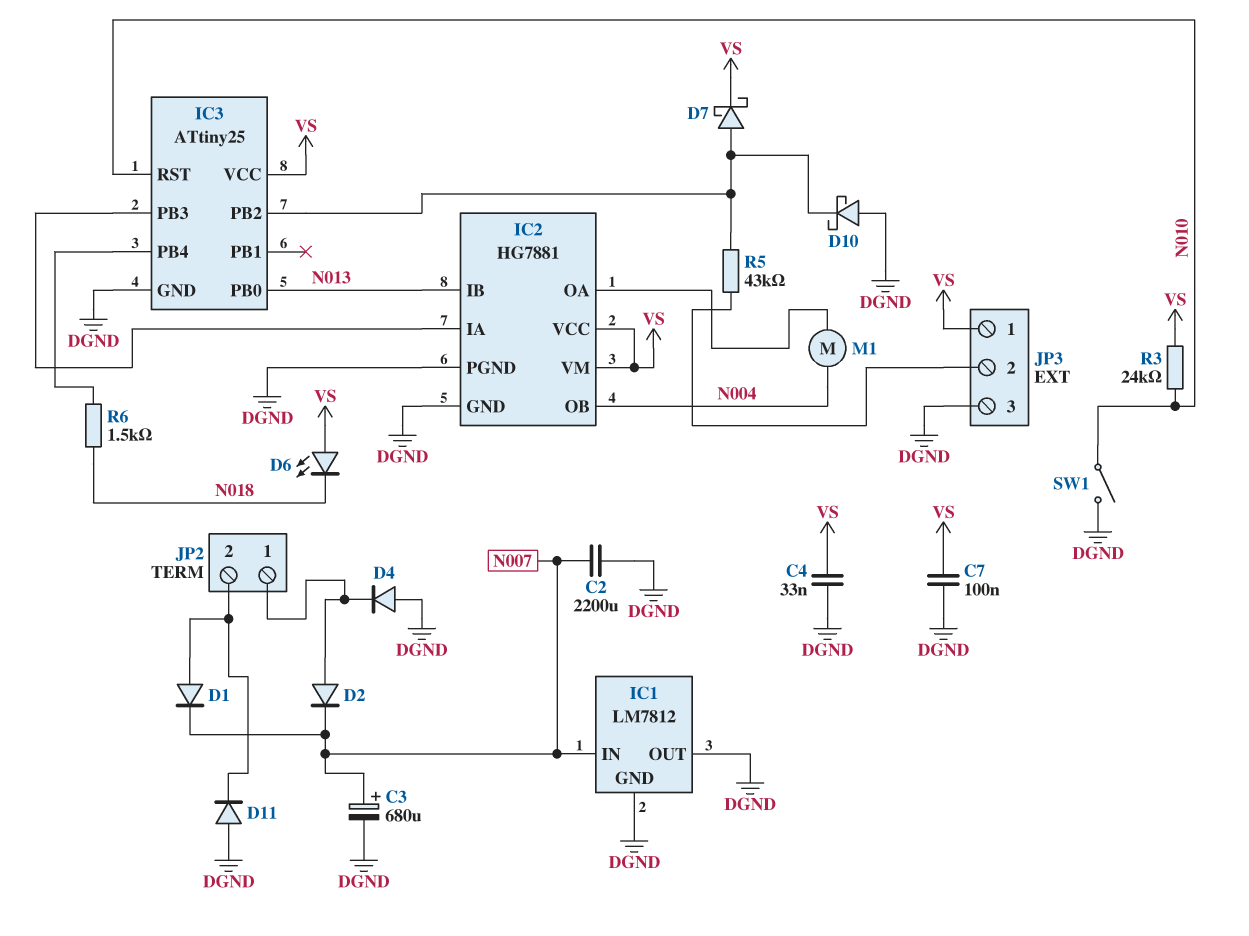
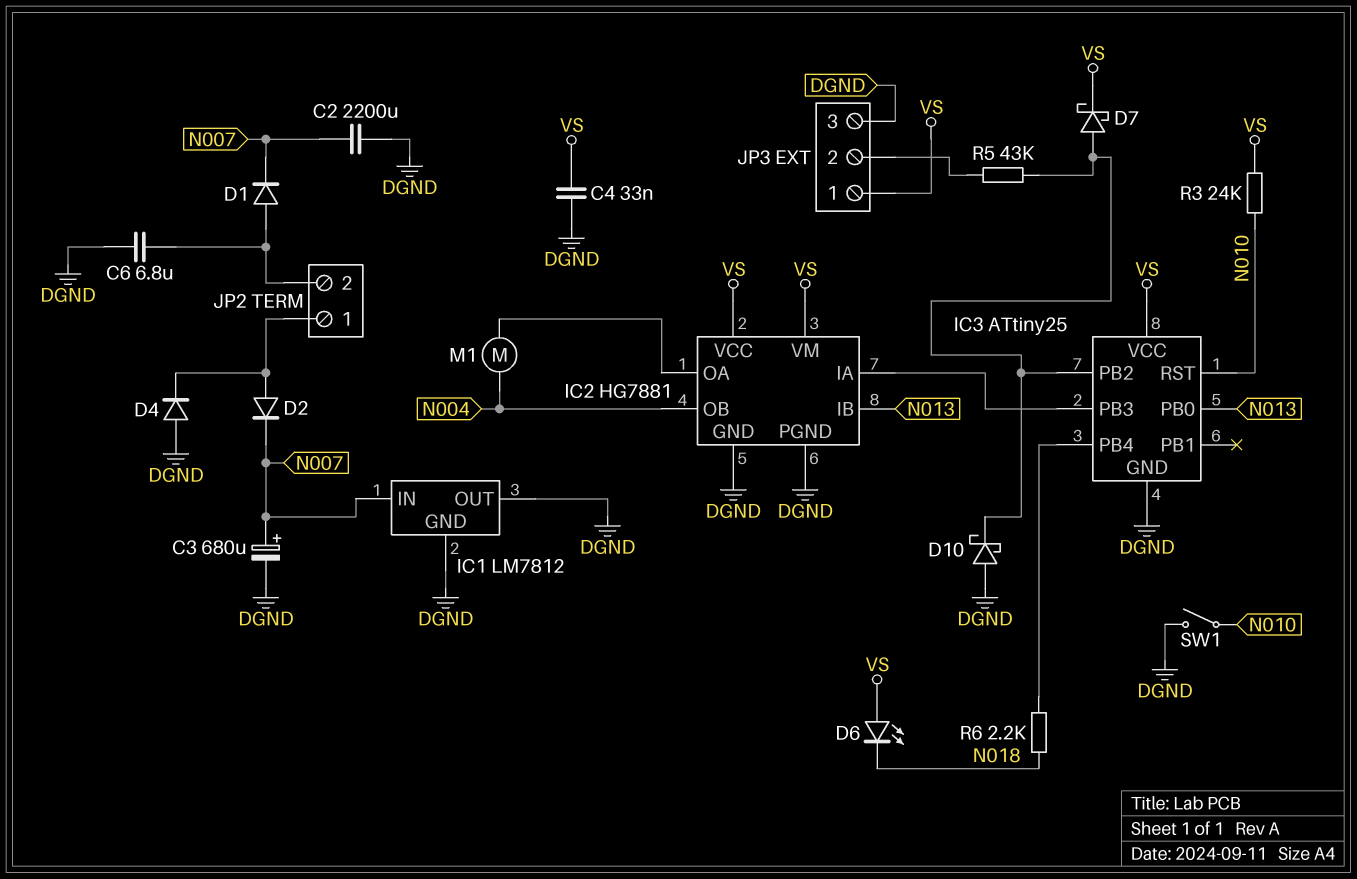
C6: none -> 6.8uF (DGND, JP2/2)
C7: 100nF (DGND, VS) -> none
D11: diode (A DGND, K JP2/2) -> none
R6: 1.5k (IC3/PB4, N018) -> 2.2k (IC3/PB4, N018)

